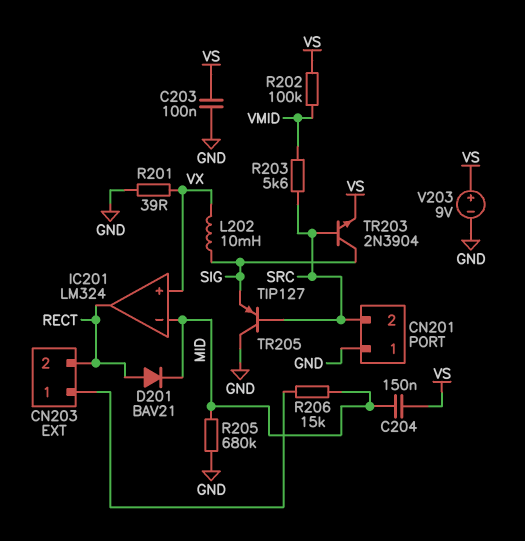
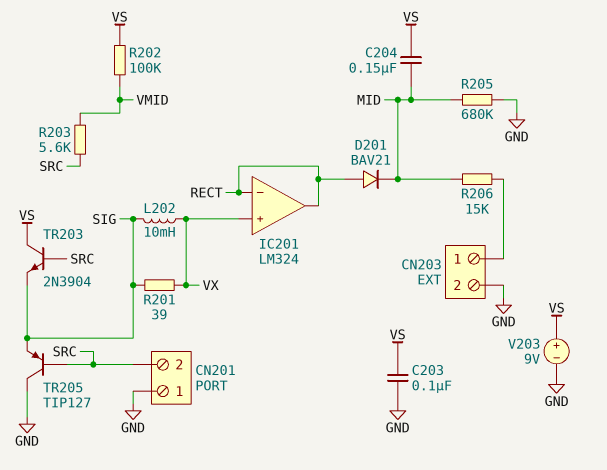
CN203 pin 2: RECT -> GND
IC201 pin in-: MID -> RECT
R201: 39 (GND, VX) -> 39 (SIG, VX)
TR203: NPN 2N3904 (B SRC, C SIG, E VS) -> NPN 2N3904 (B SRC, C VS, E SIG)

